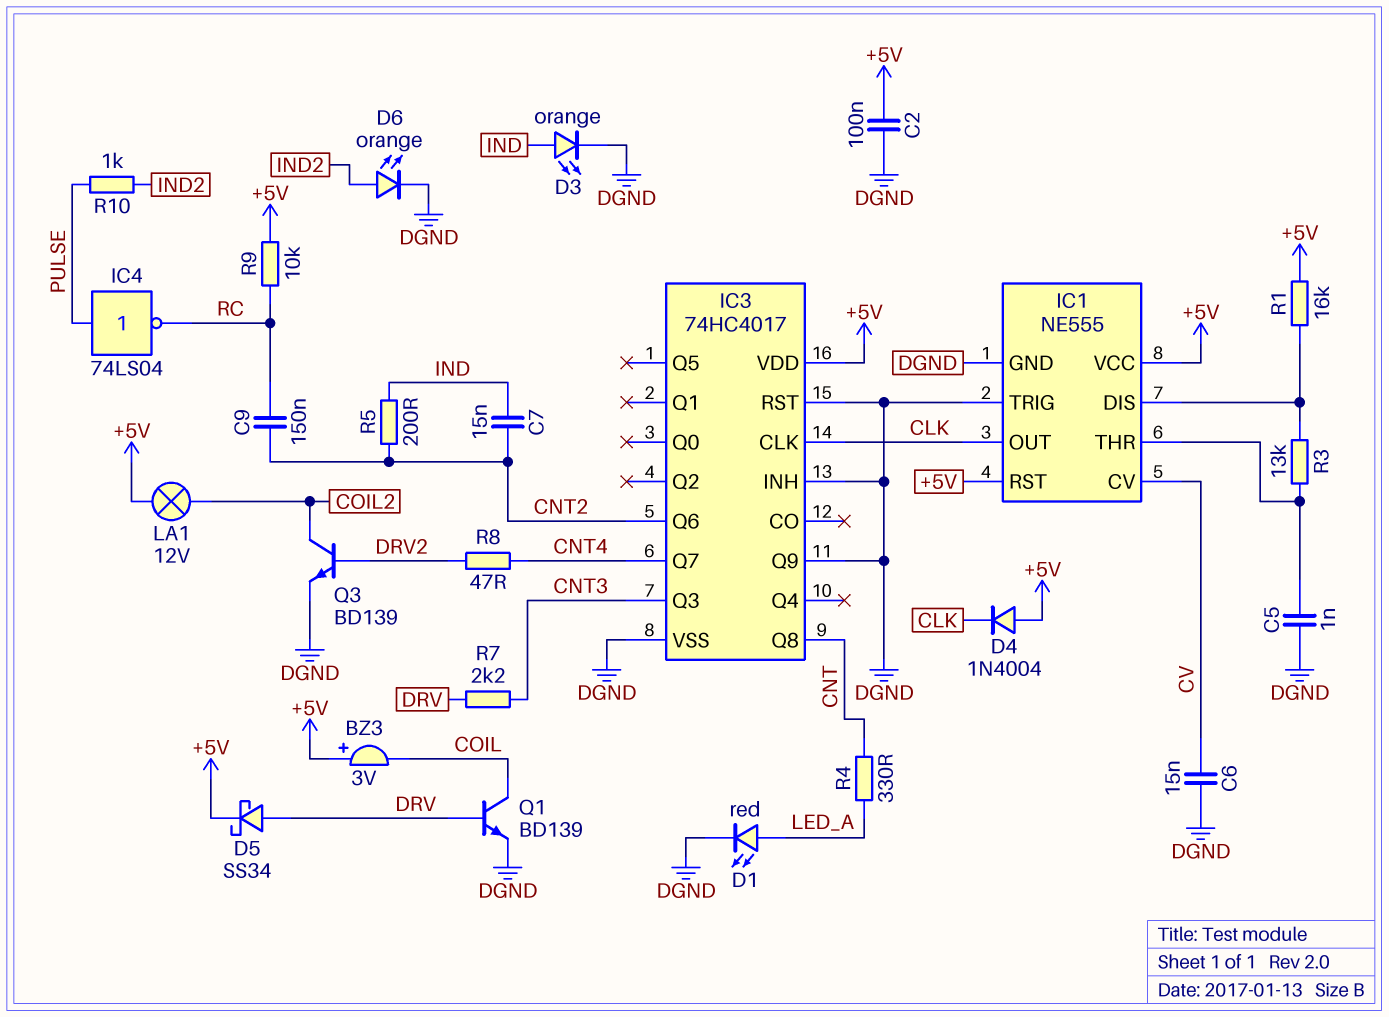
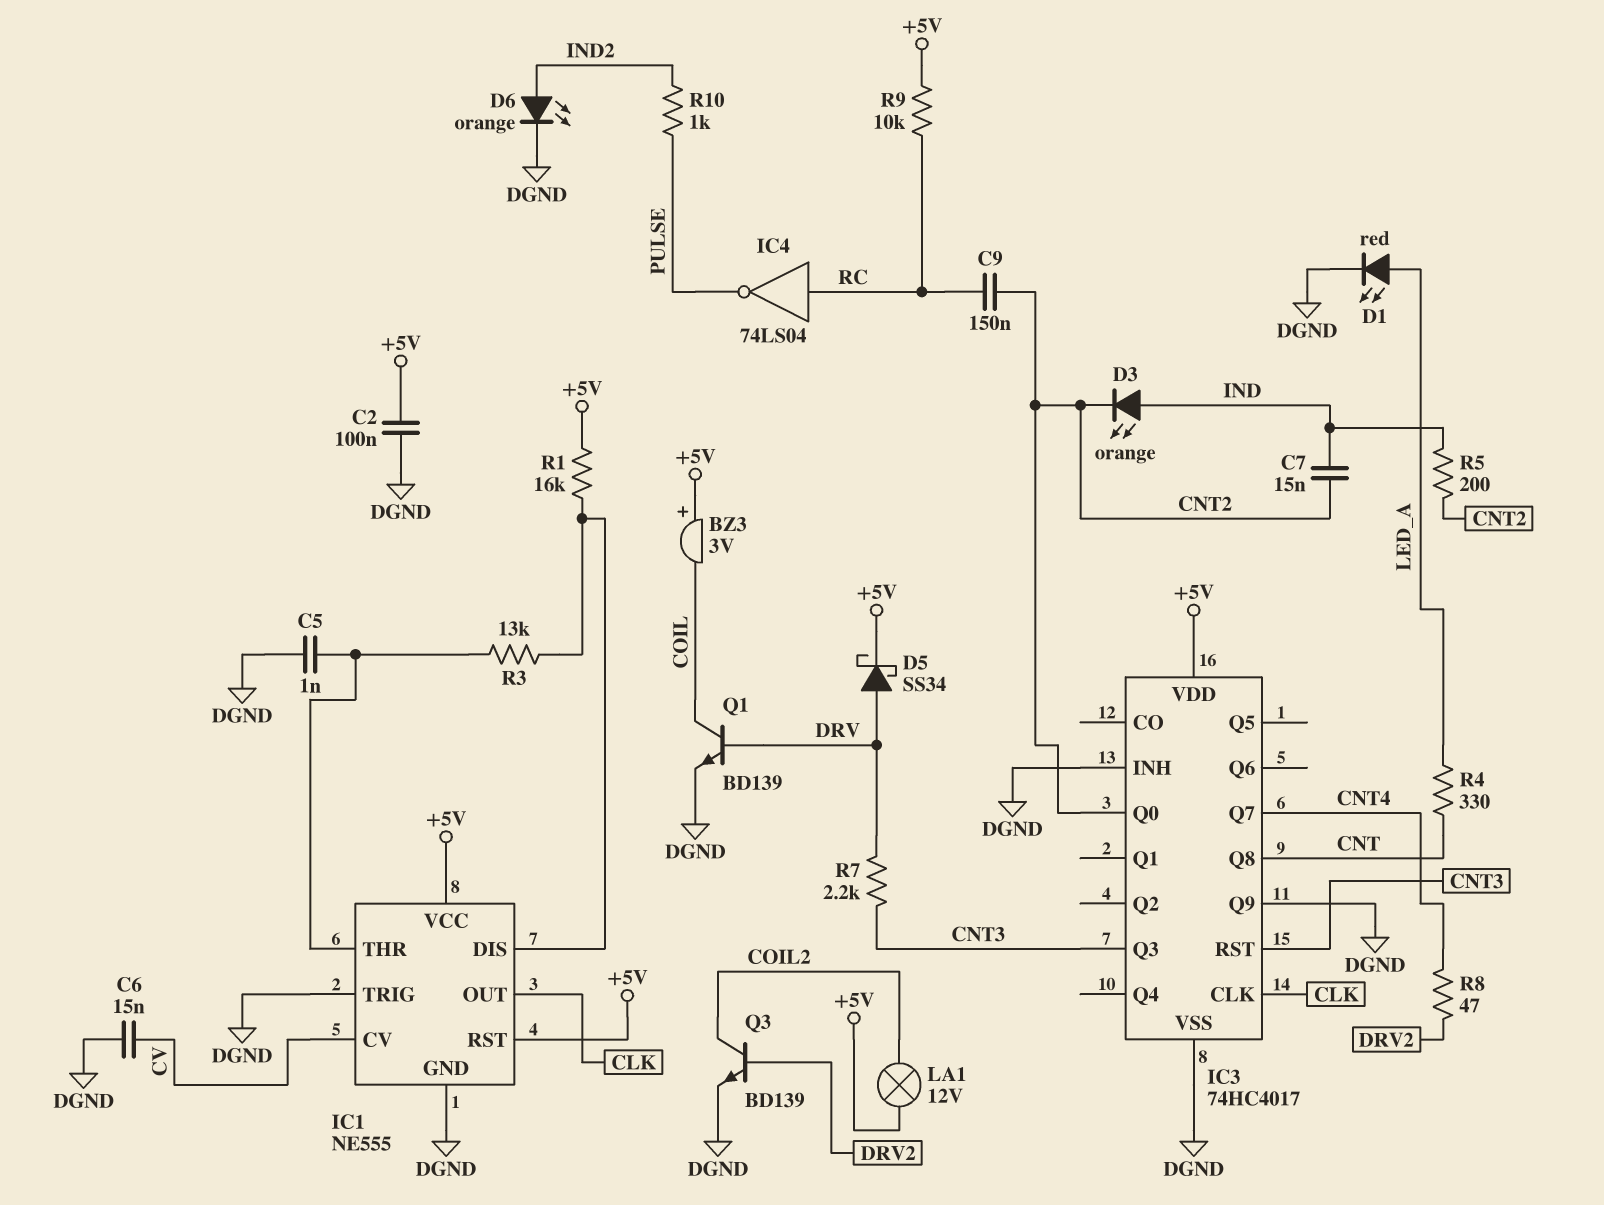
D3: LED orange (A IND, K DGND) -> LED orange (A IND, K CNT2)
D4: diode 1N4004 (A +5V, K CLK) -> none
IC3 pin Q0: none -> CNT2
IC3 pin Q6: CNT2 -> none
IC3 pin RST: DGND -> CNT3
IC4: NOT 74LS04 (in PULSE, out RC) -> NOT 74LS04 (in RC, out PULSE)

